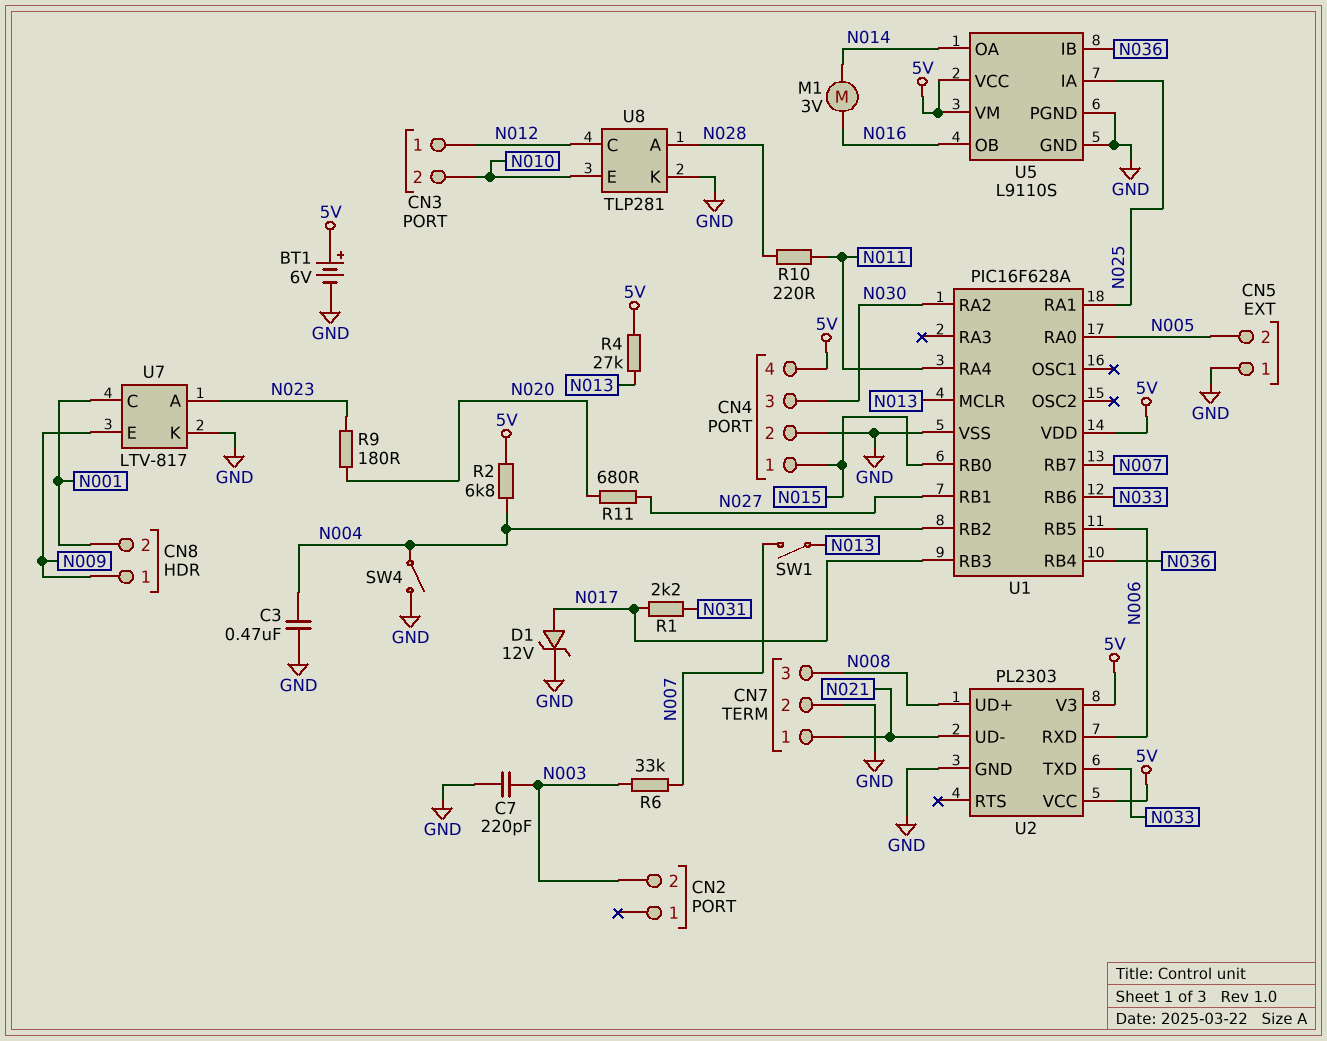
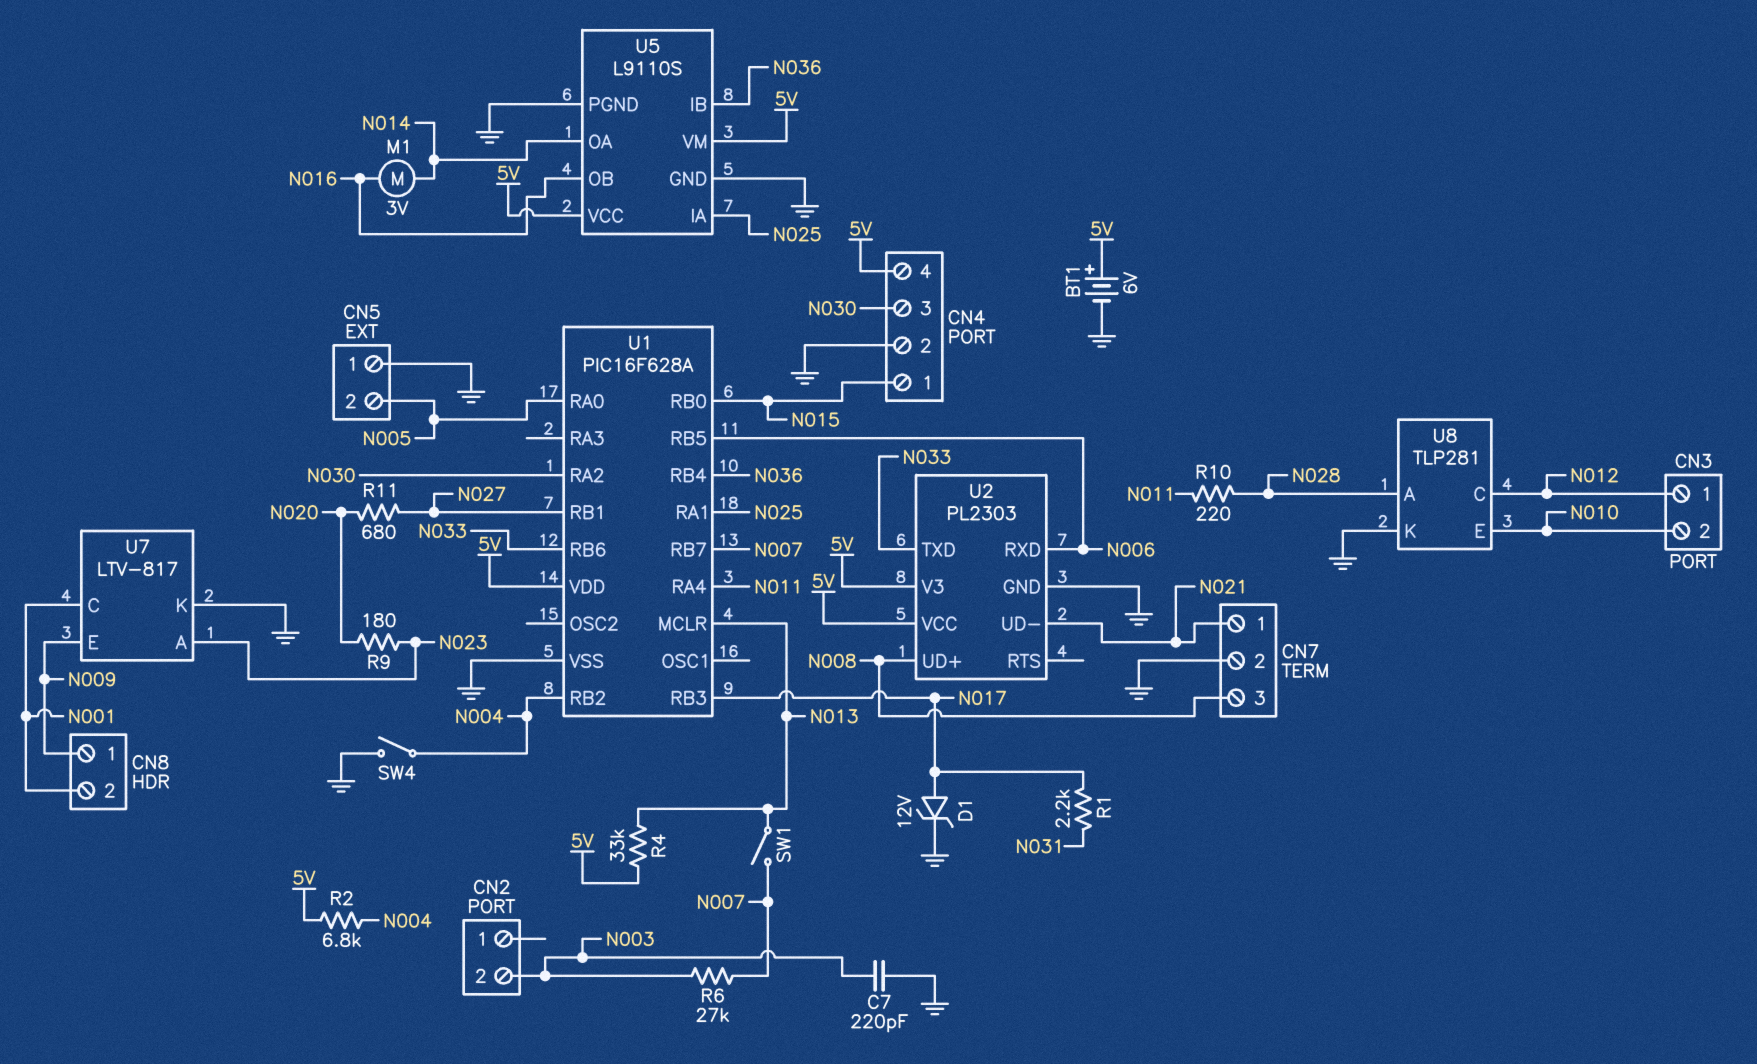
C3: 470nF (GND, N004) -> none
R4: 27k (5V, N013) -> 33k (5V, N013)
R6: 33k (N003, N007) -> 27k (N003, N007)

